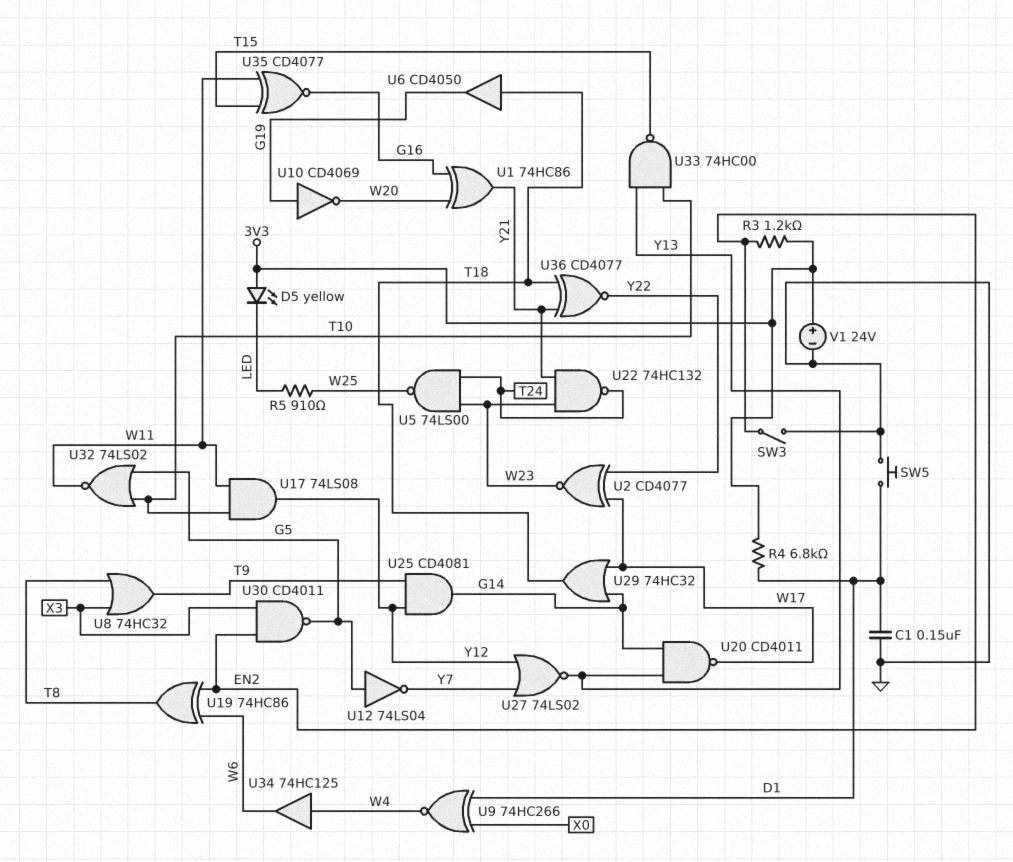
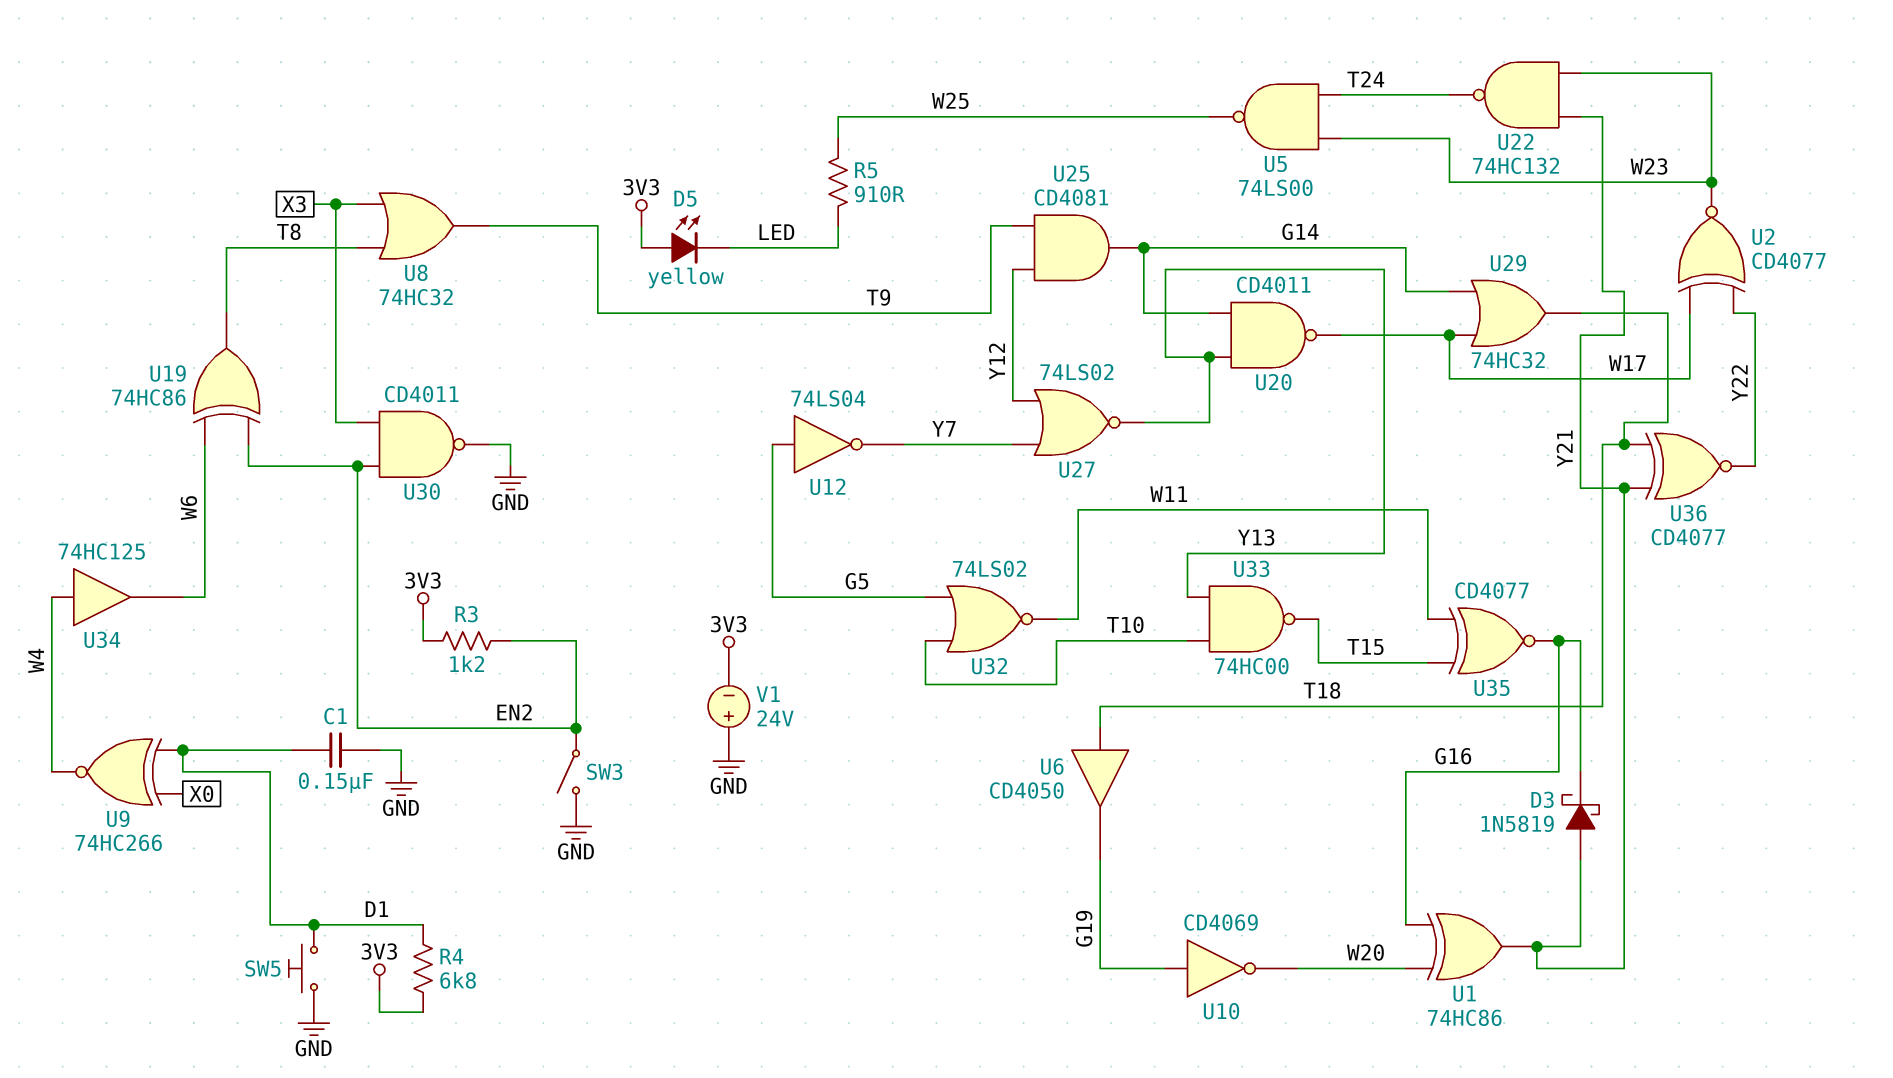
D3: none -> schottky 1N5819 (A Y21, K G16)
U17: AND 74LS08 (in T10, in W11, out Y12) -> none
U30: NAND CD4011 (in EN2, in X3, out G5) -> NAND CD4011 (in EN2, in X3, out GND)
V1: 24V (plus 3V3, minus GND) -> 24V (plus GND, minus 3V3)

